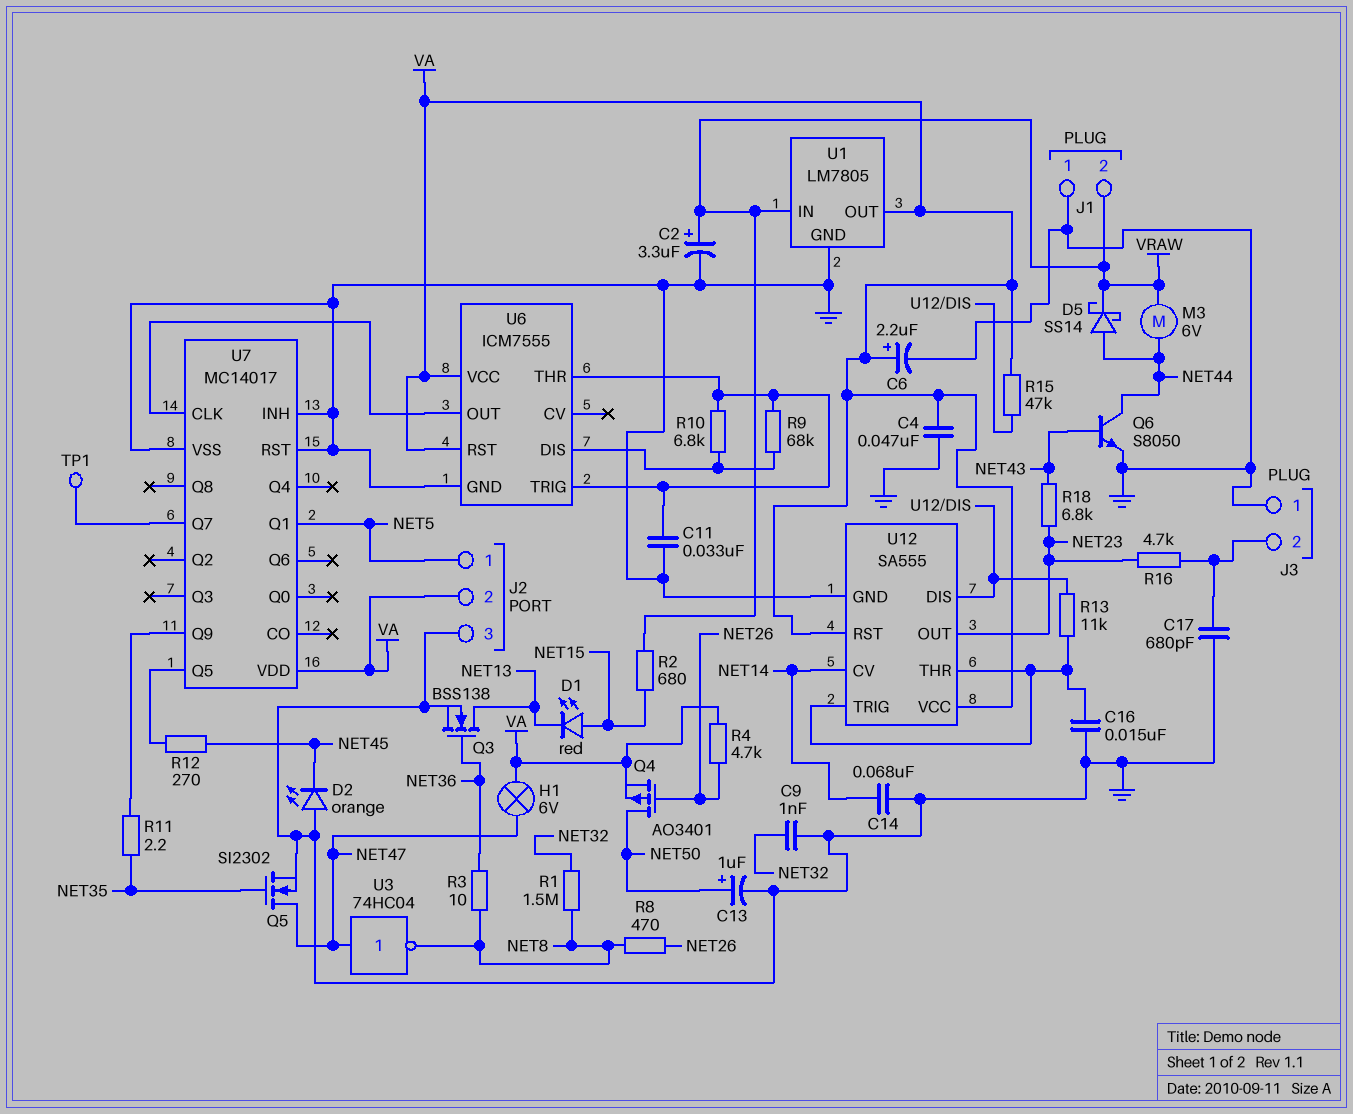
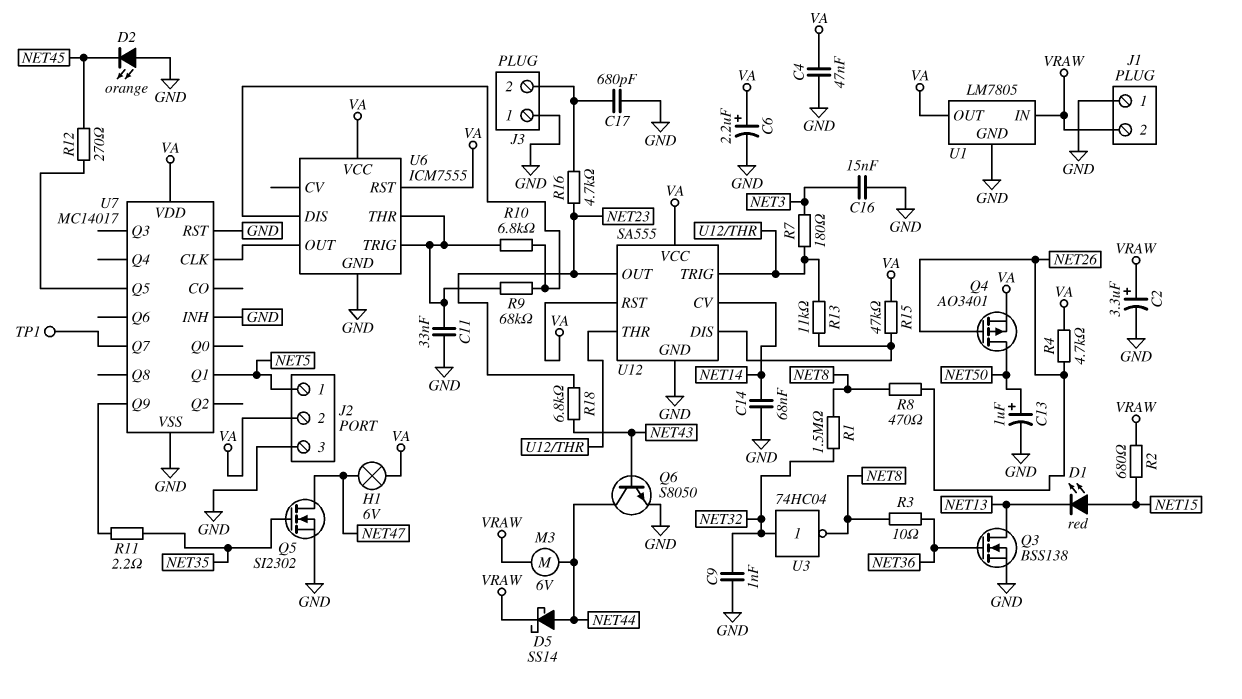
C16: 15nF (GND, U12/THR) -> 15nF (GND, NET3)
R7: none -> 180 (NET3, U12/THR)
U3: NOT 74HC04 (in NET47, out NET8) -> NOT 74HC04 (in NET32, out NET8)

